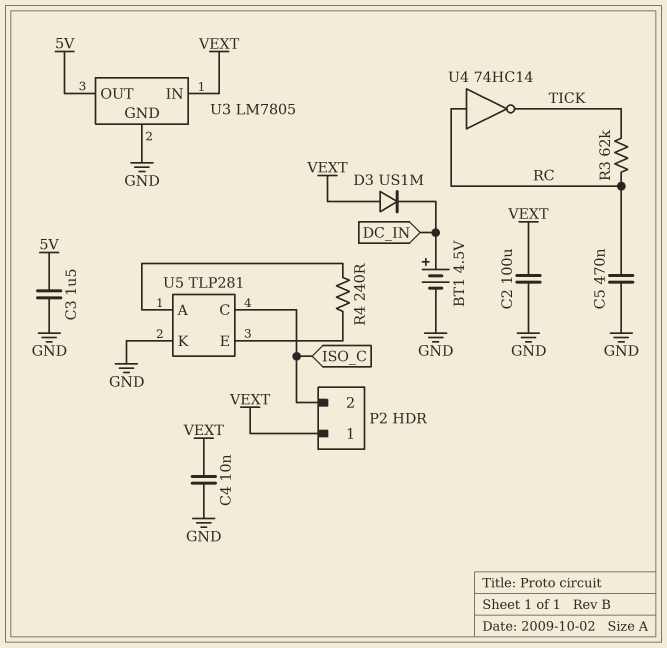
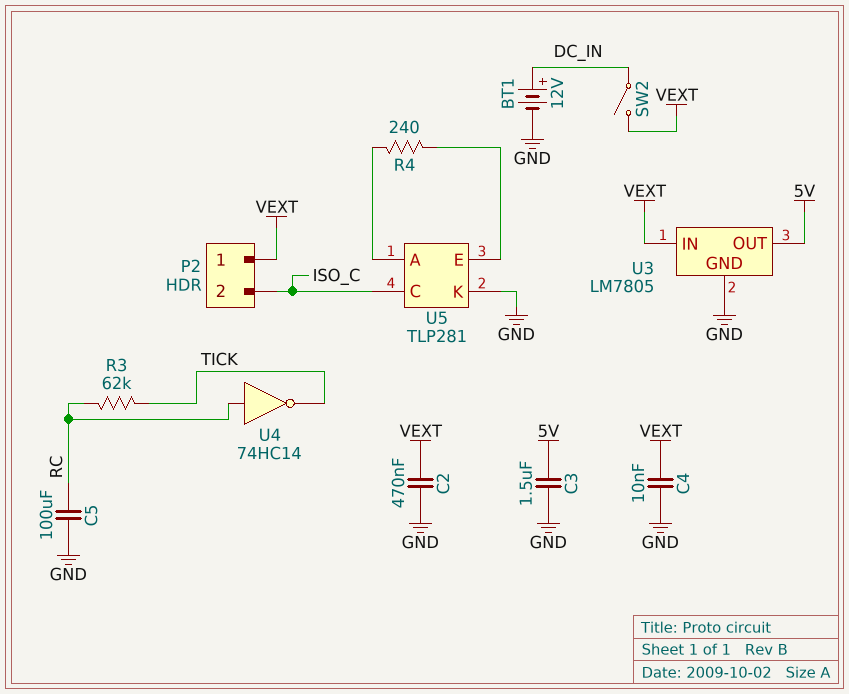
BT1: 4.5V (plus DC_IN, minus GND) -> 12V (plus DC_IN, minus GND)
C2: 100uF (GND, VEXT) -> 470nF (GND, VEXT)
C5: 470nF (GND, RC) -> 100uF (GND, RC)
D3: diode US1M (A VEXT, K DC_IN) -> none
SW2: none -> switch (DC_IN, VEXT)

